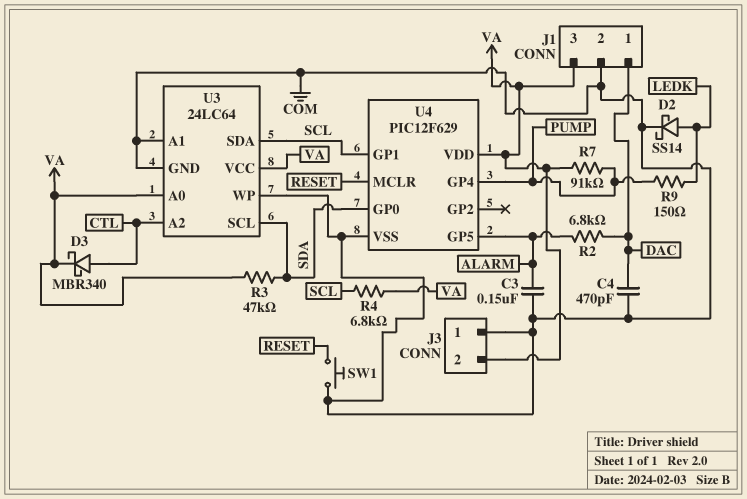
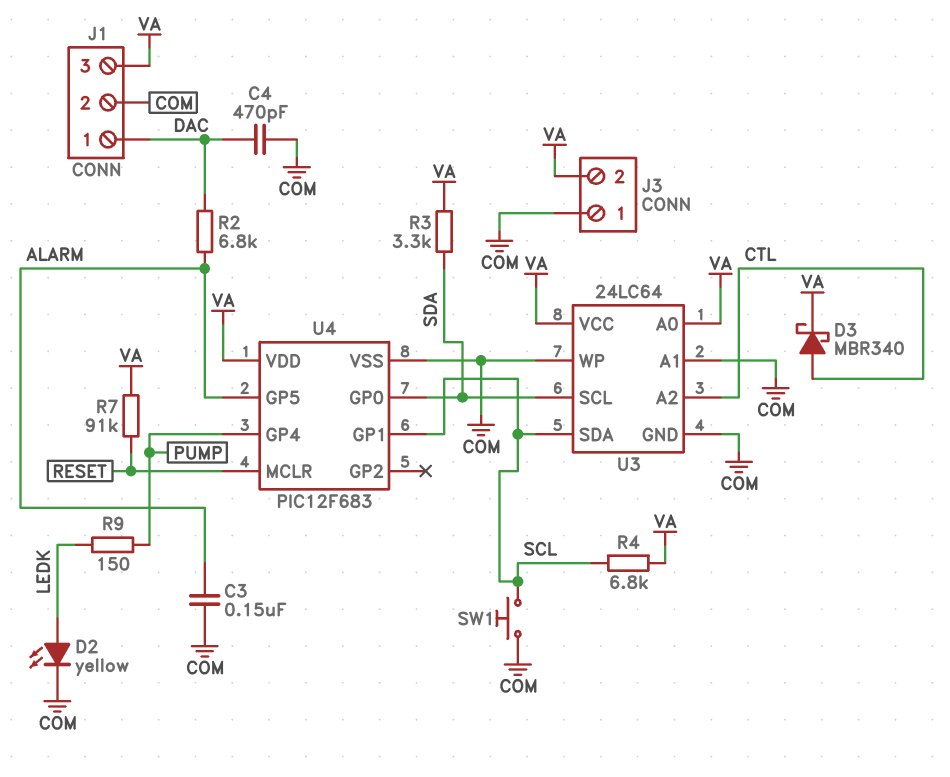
D2: schottky SS14 (A LEDK, K COM) -> LED yellow (A LEDK, K COM)
R3: 47k (SDA, VA) -> 3.3k (SDA, VA)
R7: 91k (PUMP, VA) -> 91k (RESET, VA)
SW1: button (COM, RESET) -> button (COM, SCL)
U4: PIC12F629 -> PIC12F683

